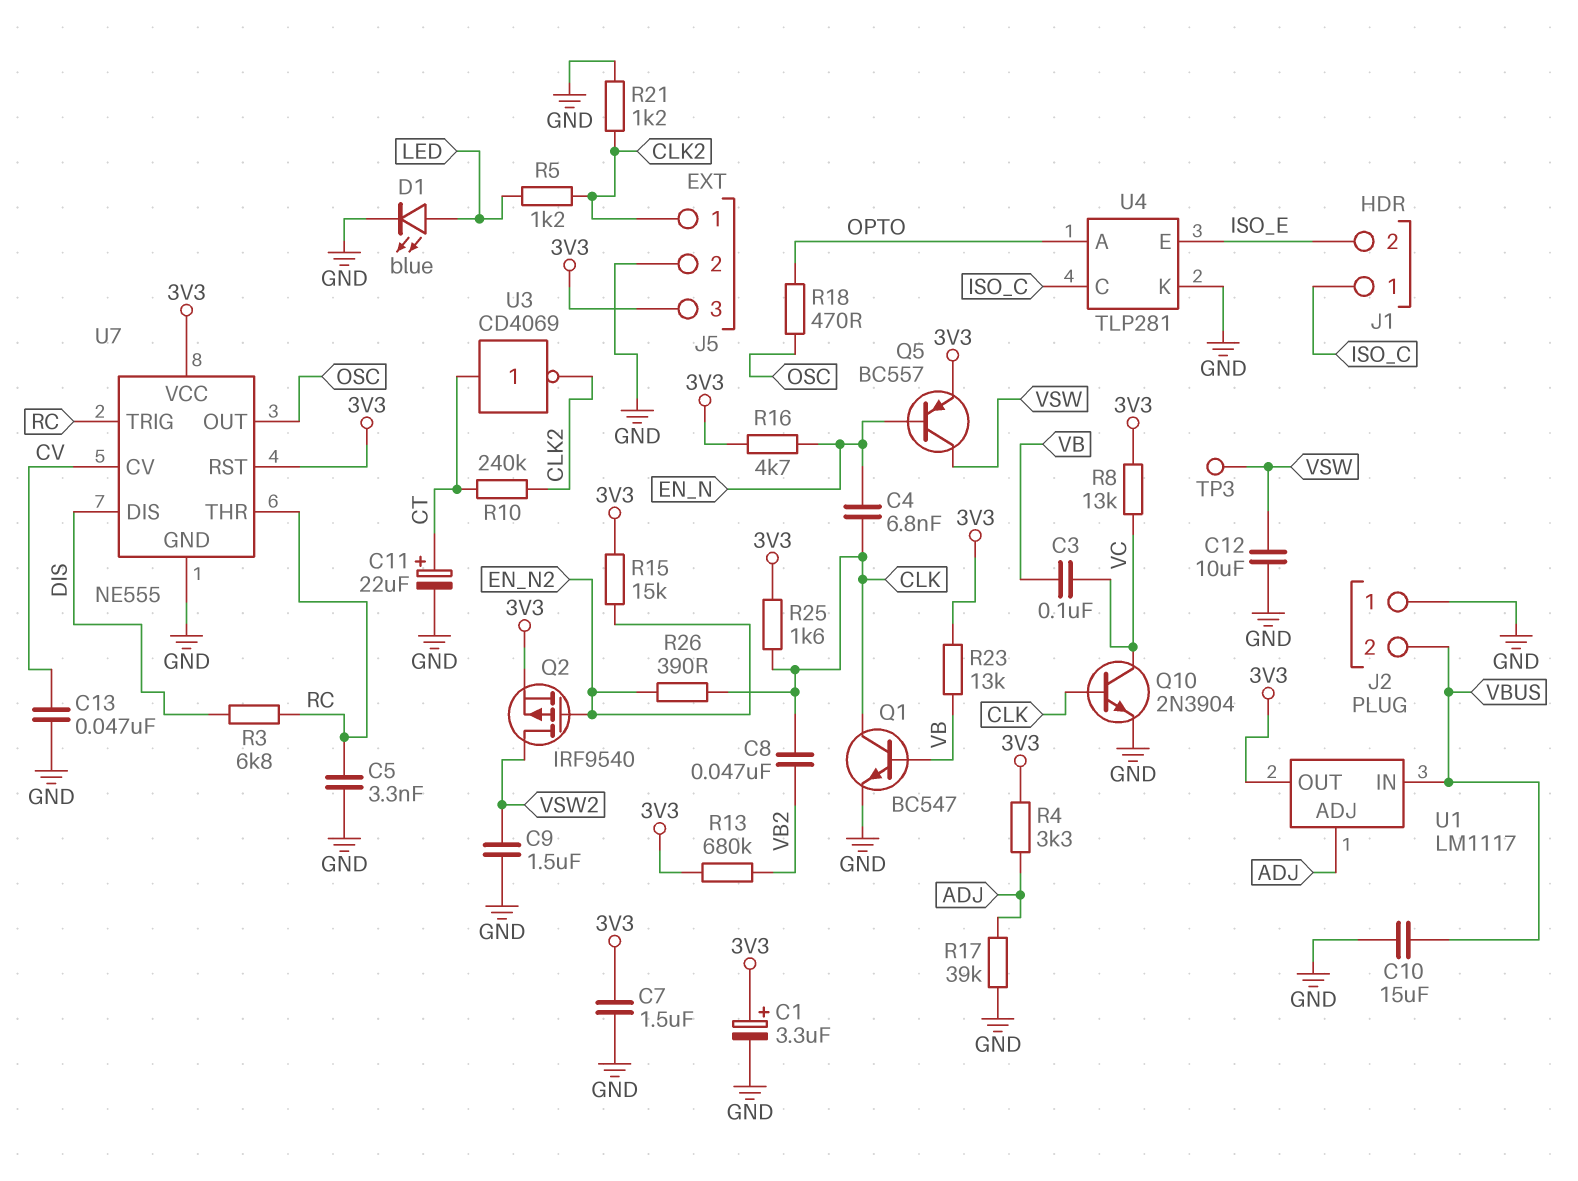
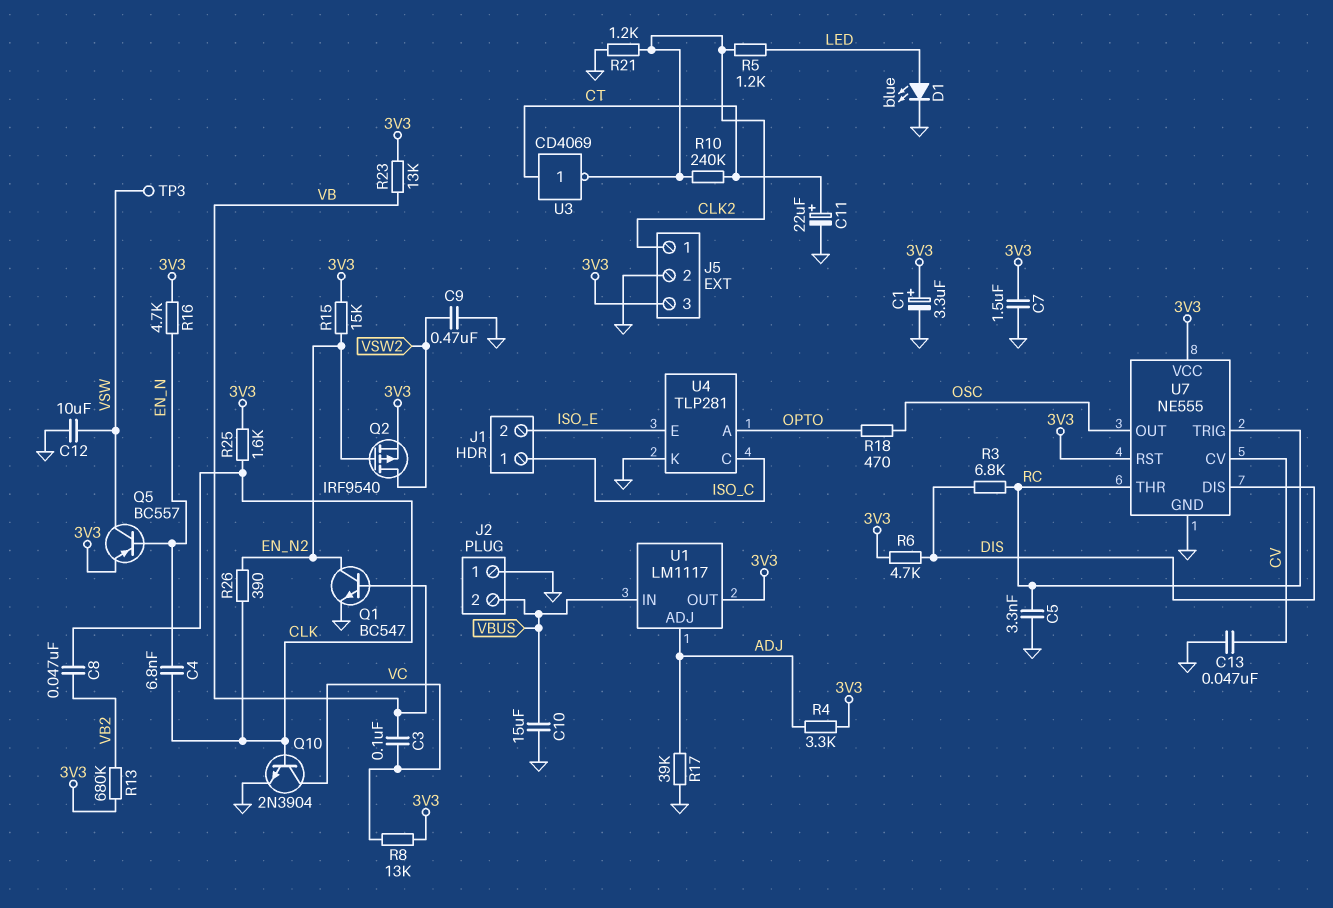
C9: 1.5uF (GND, VSW2) -> 470nF (GND, VSW2)
Q1: NPN BC547 (B VB, C CLK, E GND) -> NPN BC547 (B VB, C EN_N2, E GND)
R6: none -> 4.7k (3V3, DIS)

